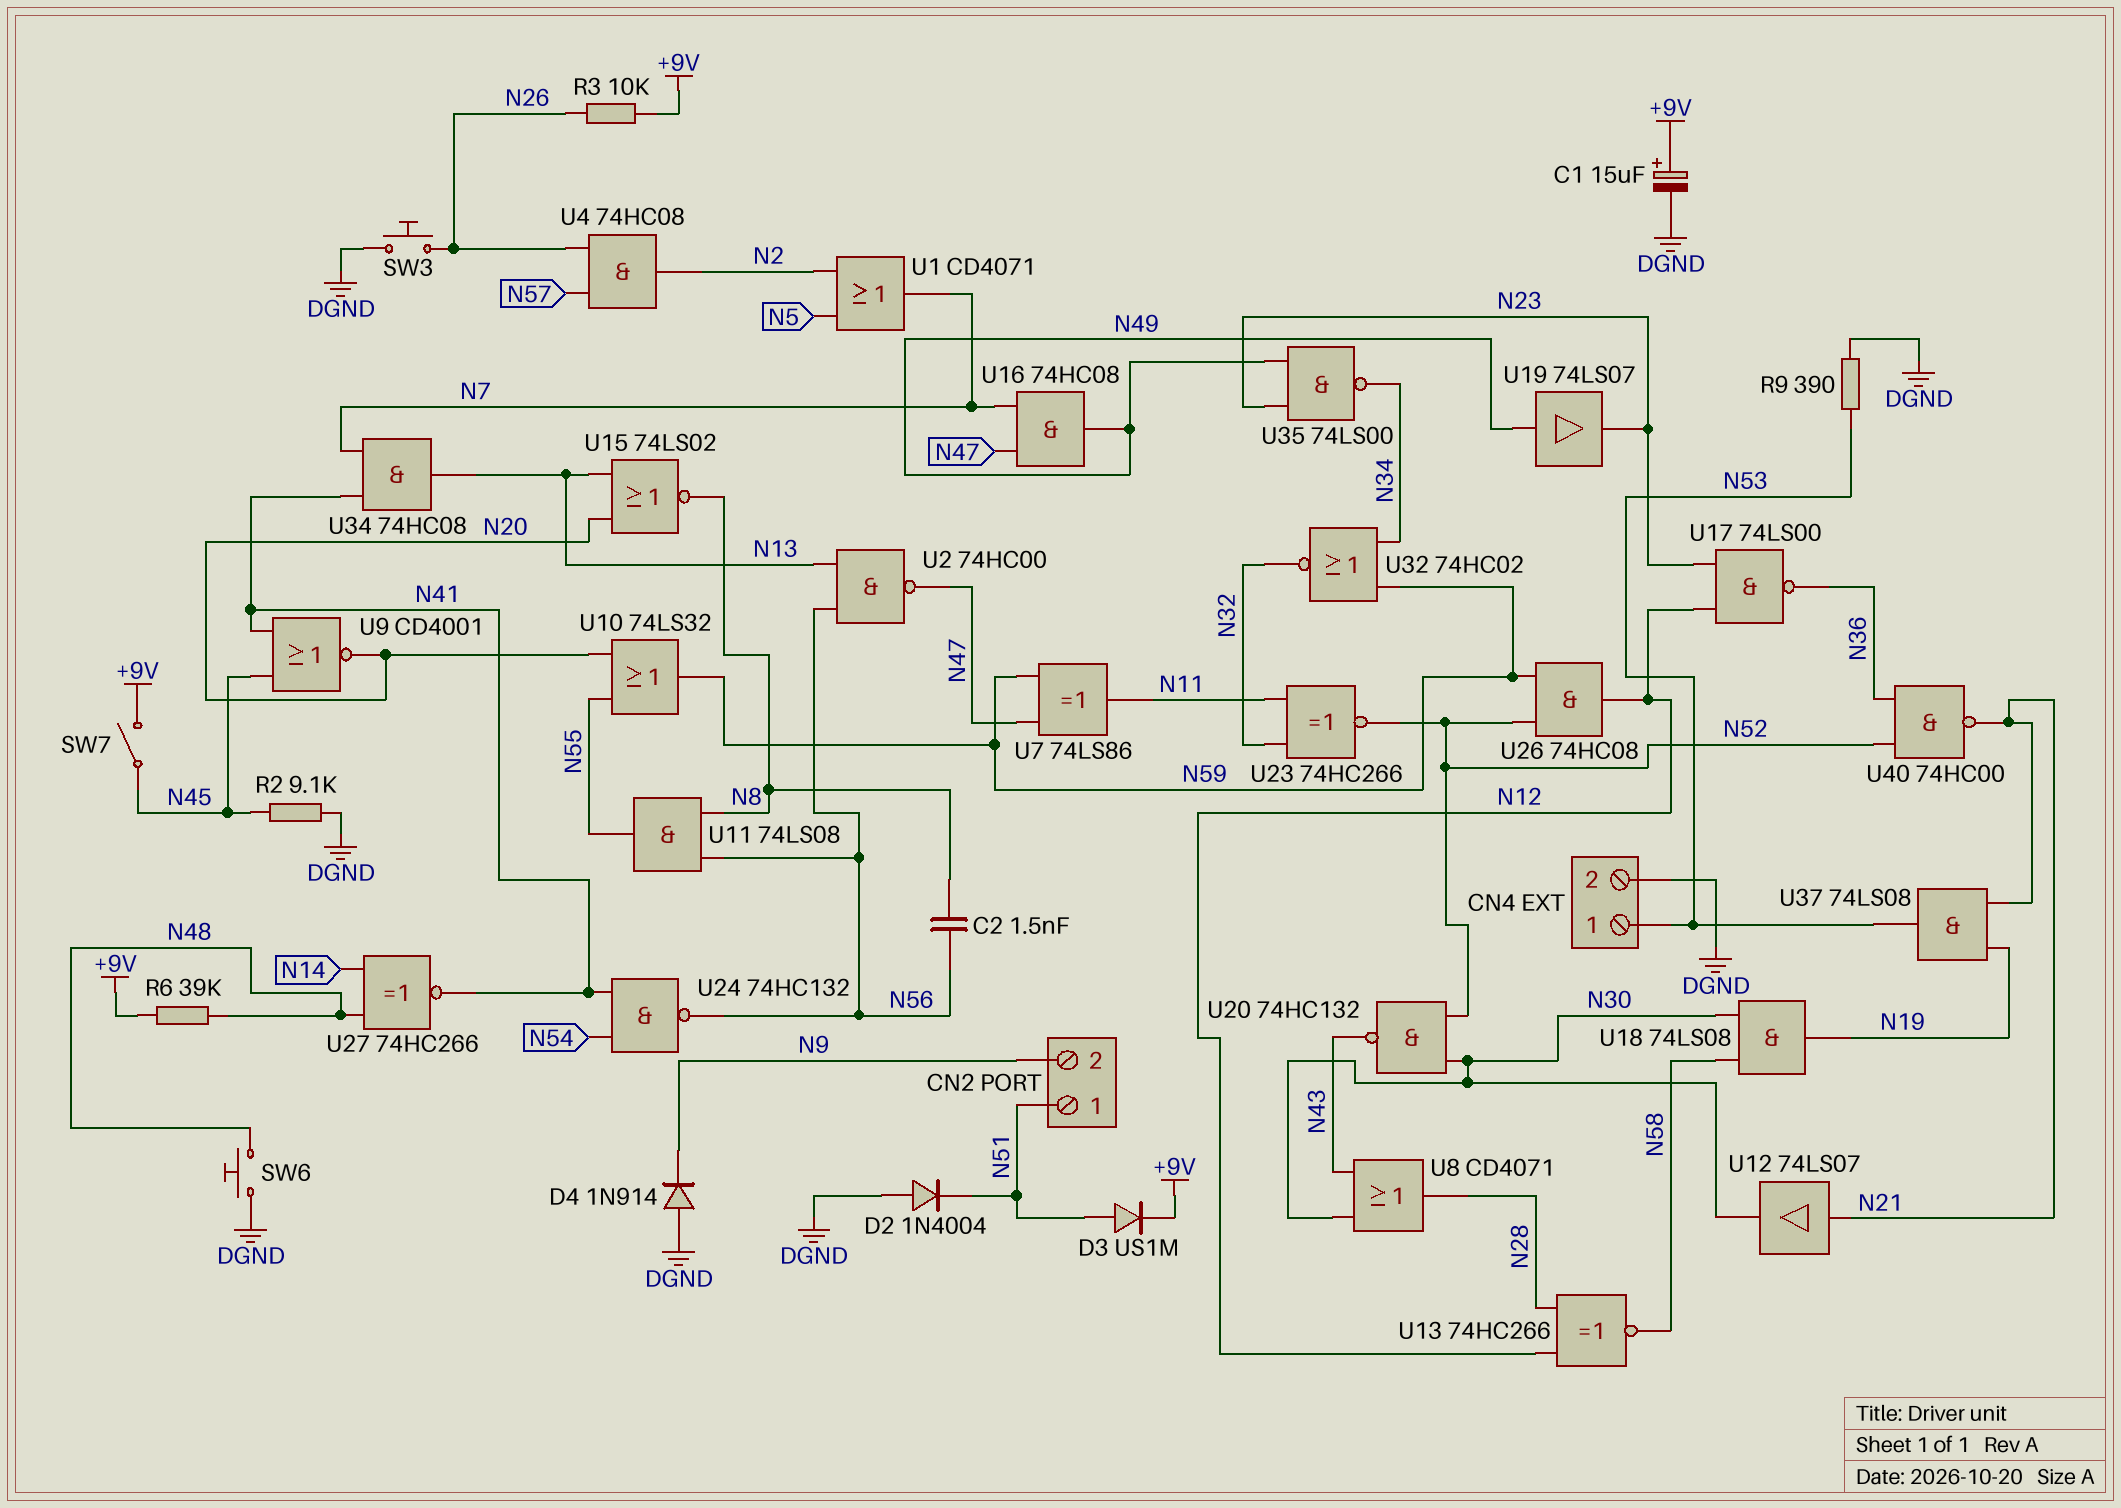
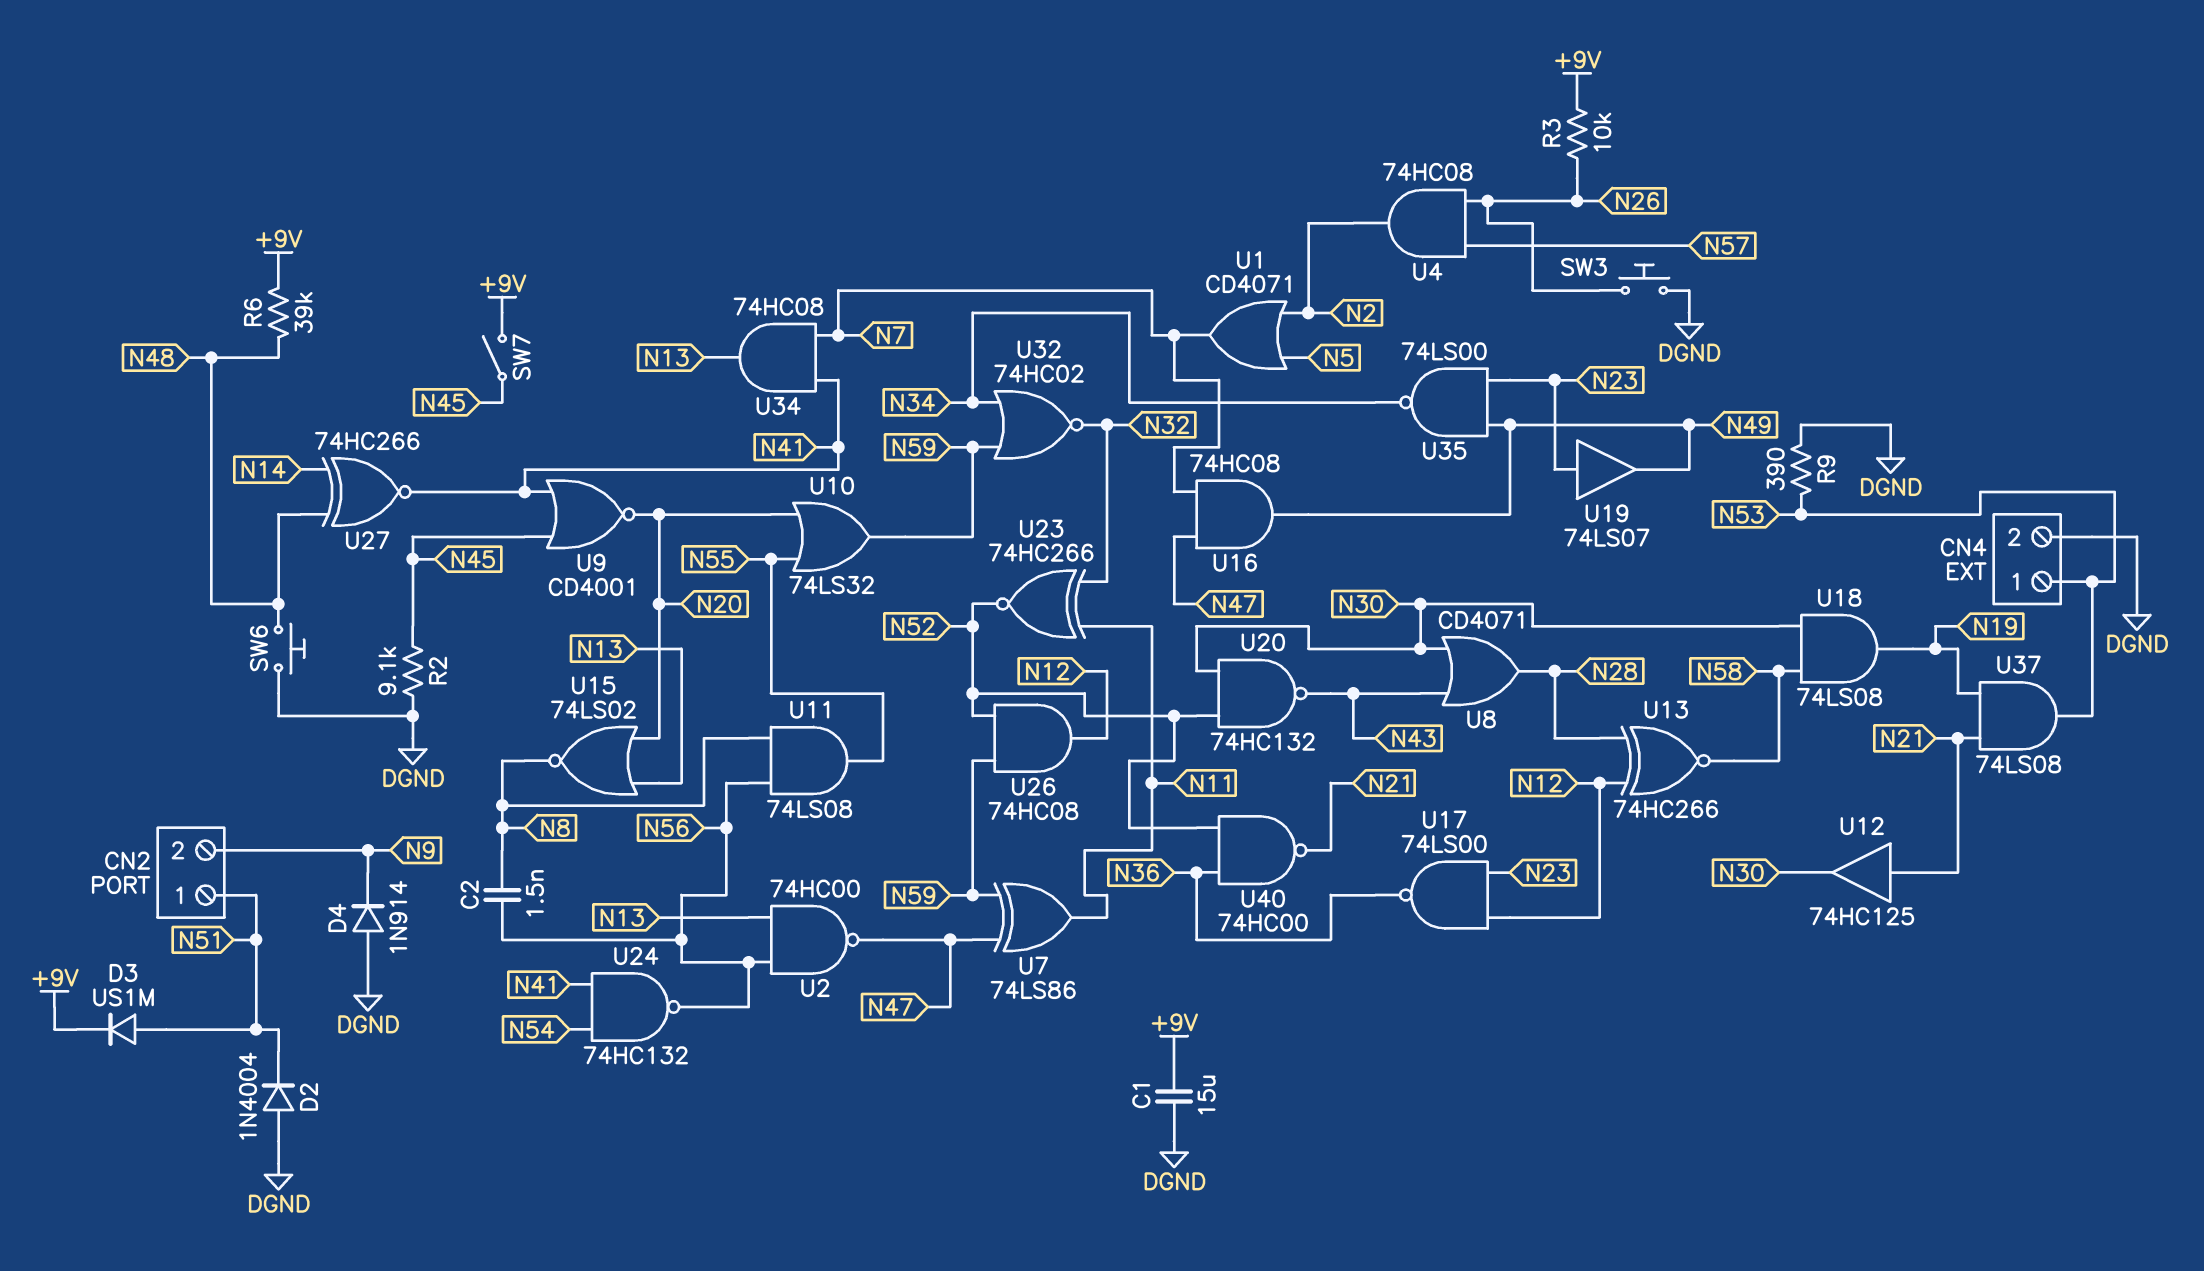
C1: 15uF (plus +9V, minus DGND) -> 15uF (+9V, DGND)
U12: buffer 74LS07 (in N21, out N30) -> buffer 74HC125 (in N21, out N30)
U19: buffer 74LS07 (in N49, out N23) -> buffer 74LS07 (in N23, out N49)

